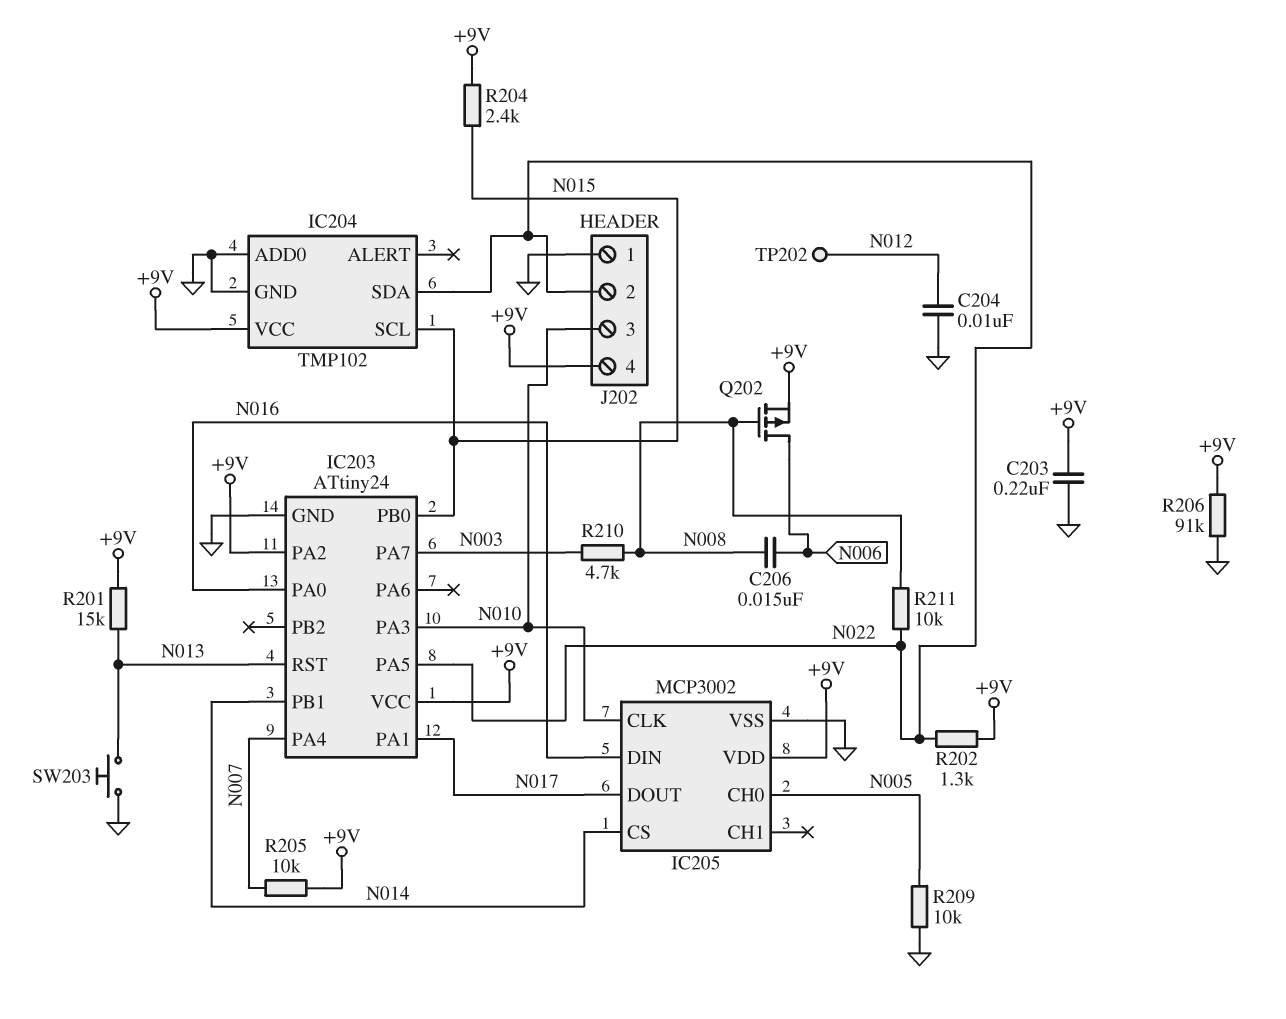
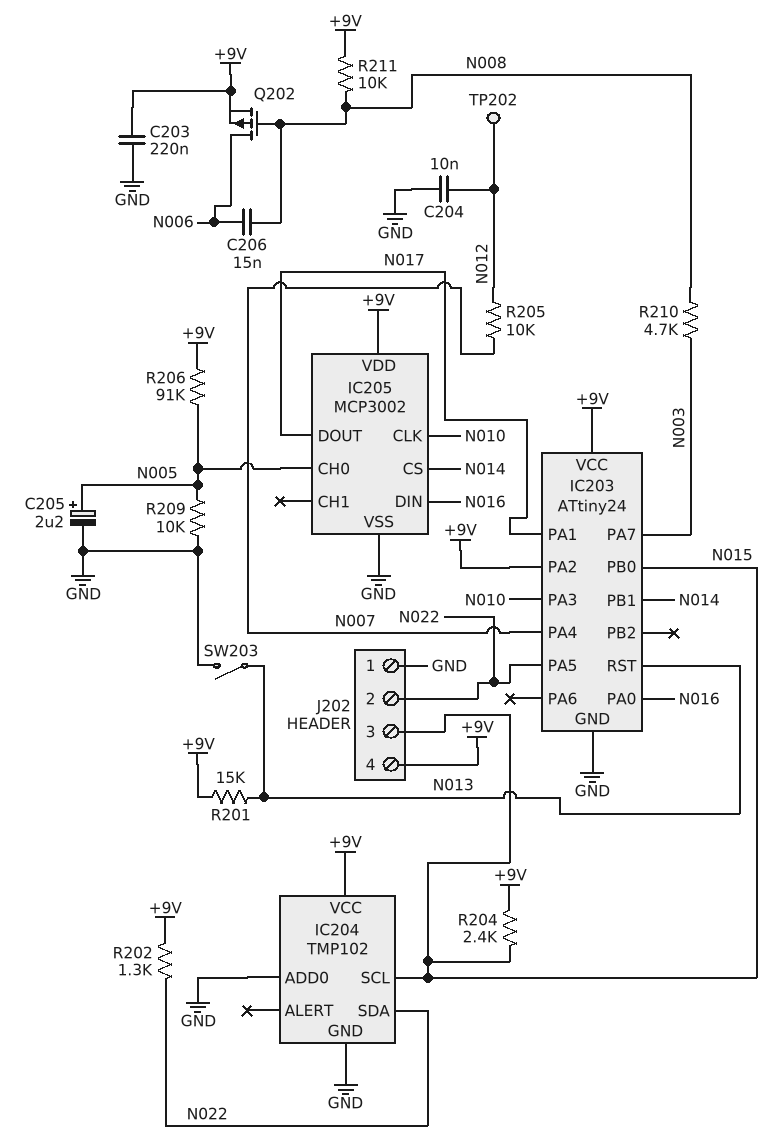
C205: none -> 2.2uF (plus N005, minus GND)
J202 pin 3: N010 -> N015
R205: 10k (+9V, N007) -> 10k (N007, N012)
R206: 91k (+9V, GND) -> 91k (+9V, N005)
R211: 10k (N008, N022) -> 10k (+9V, N008)
SW203: button (GND, N013) -> switch (GND, N013)

